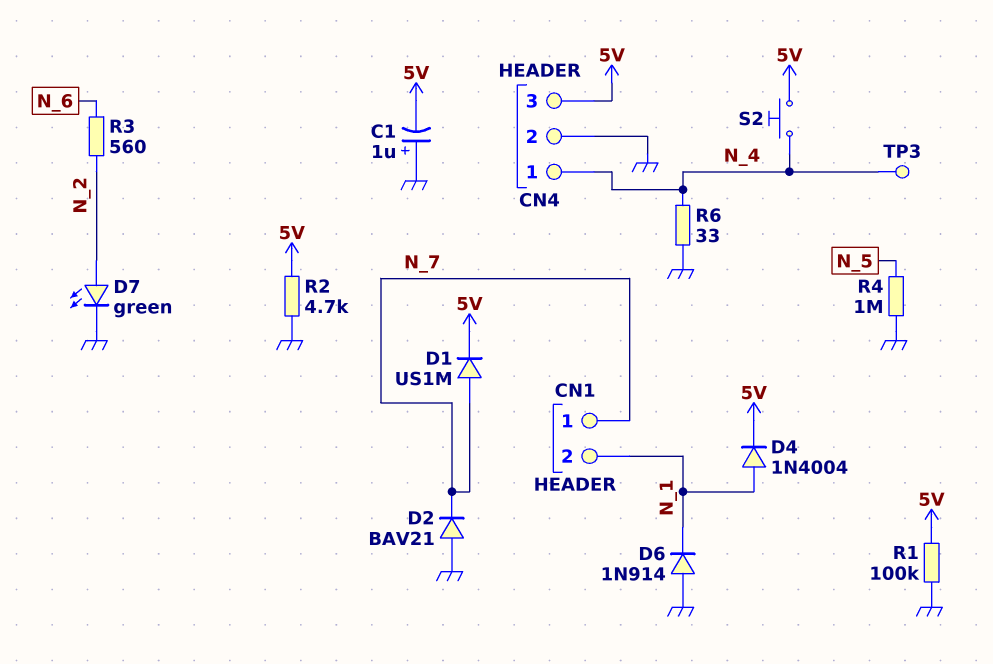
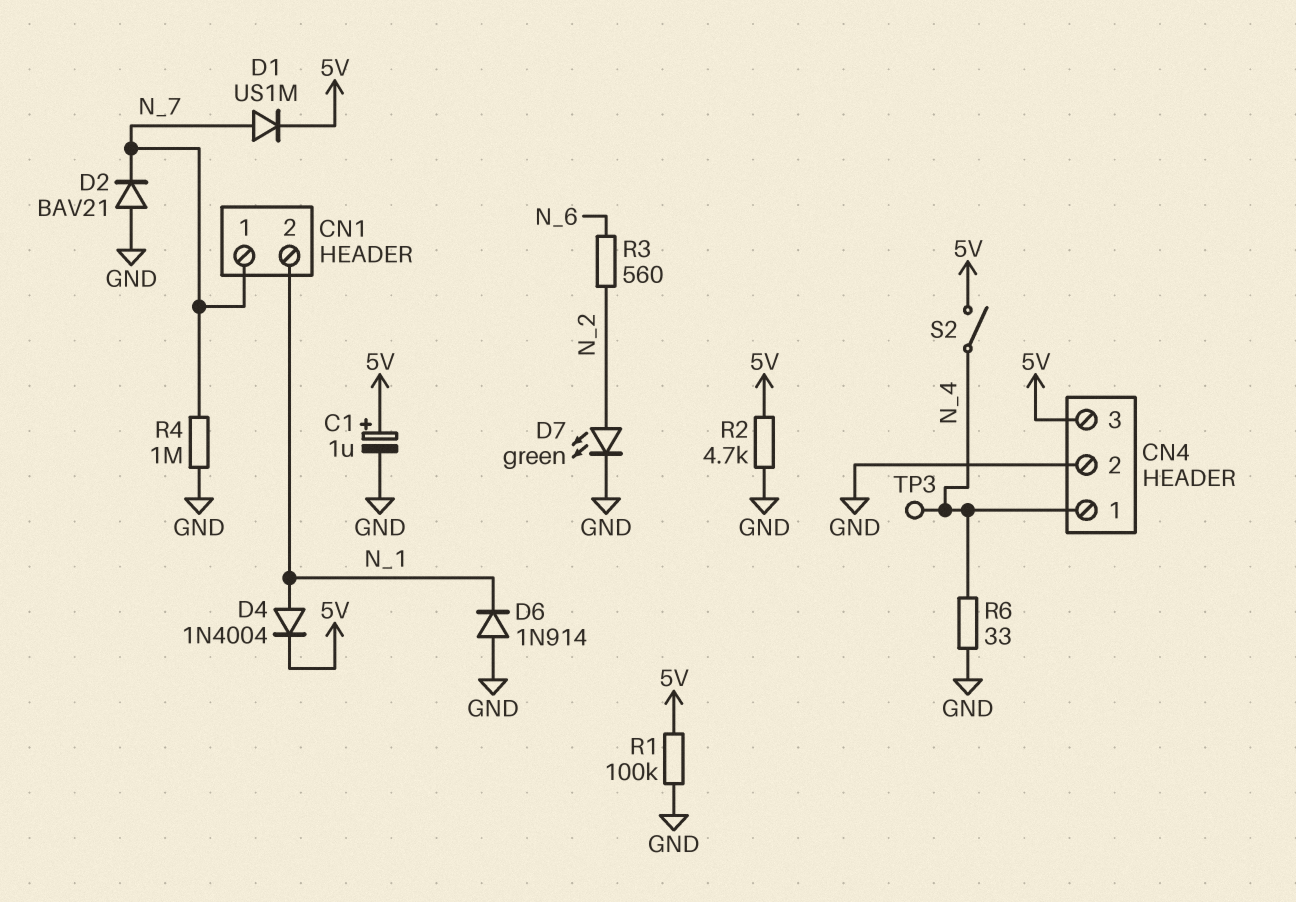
C1: 1uF (plus GND, minus 5V) -> 1uF (plus 5V, minus GND)
R4: 1M (GND, N_5) -> 1M (GND, N_7)
S2: button (5V, N_4) -> switch (5V, N_4)

